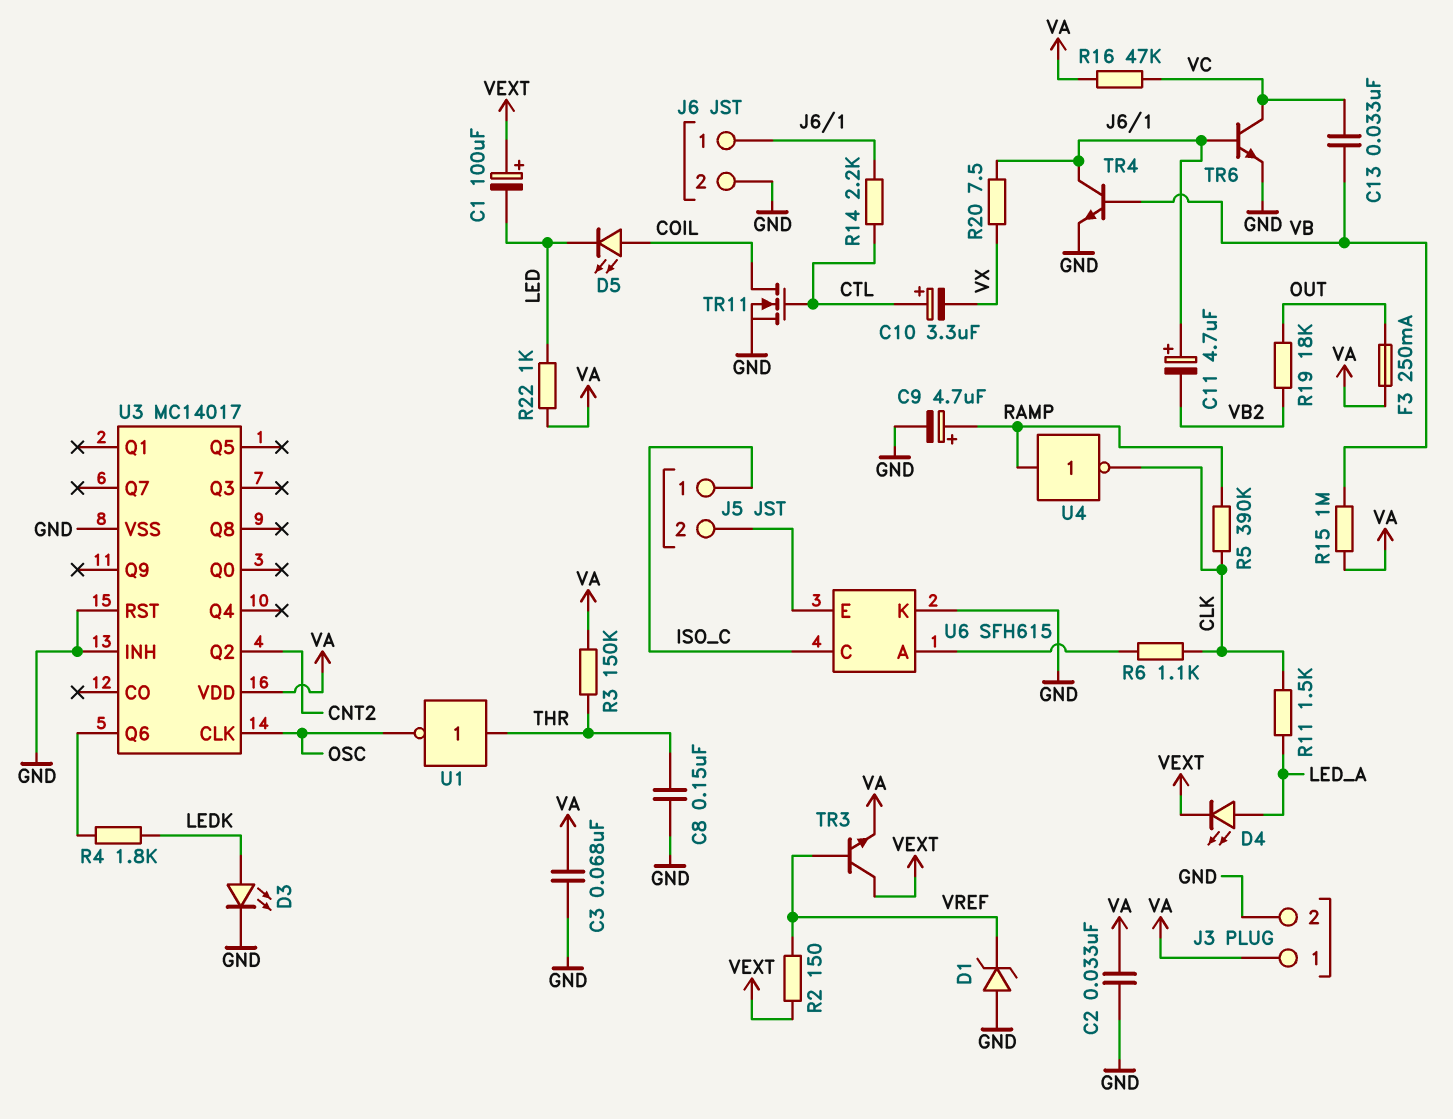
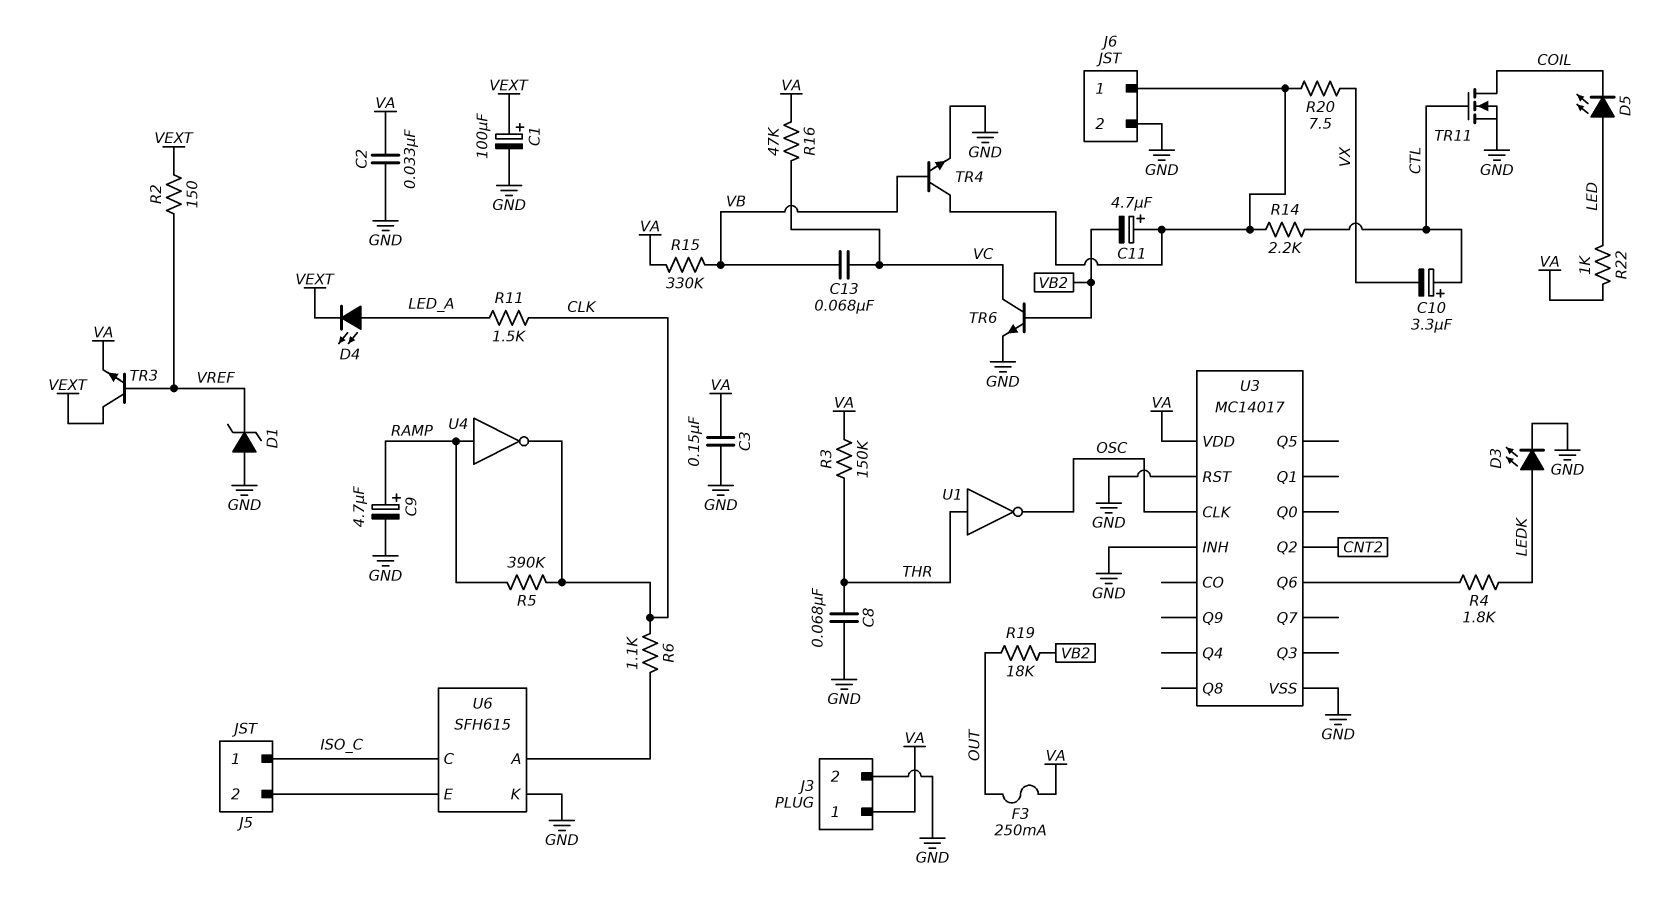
C1: 100uF (plus VEXT, minus LED) -> 100uF (plus VEXT, minus GND)
C3: 68nF (GND, VA) -> 150nF (GND, VA)
C8: 150nF (GND, THR) -> 68nF (GND, THR)
C13: 33nF (VB, VC) -> 68nF (VB, VC)
D5: LED (A COIL, K LED) -> LED (A LED, K COIL)
R15: 1M (VA, VB) -> 330k (VA, VB)
TR6: NPN (B J6/1, C VC, E GND) -> NPN (B VB2, C VC, E GND)

